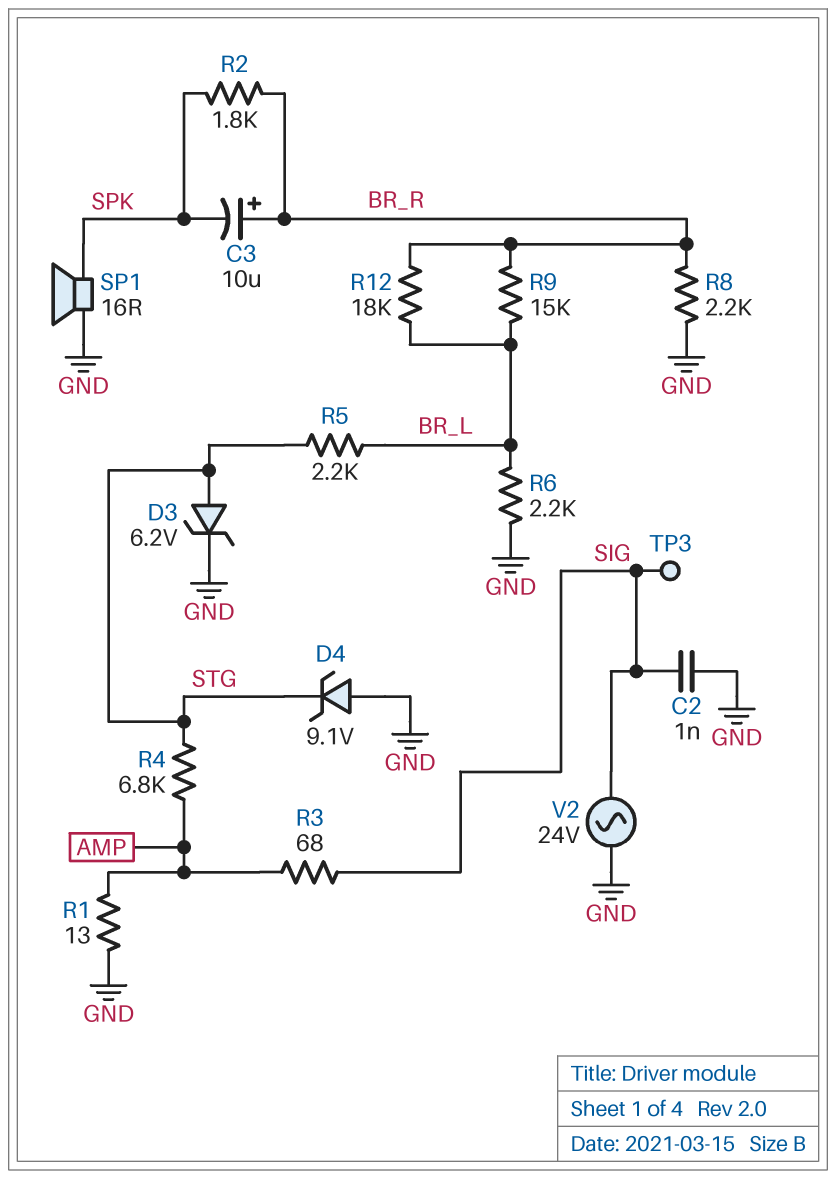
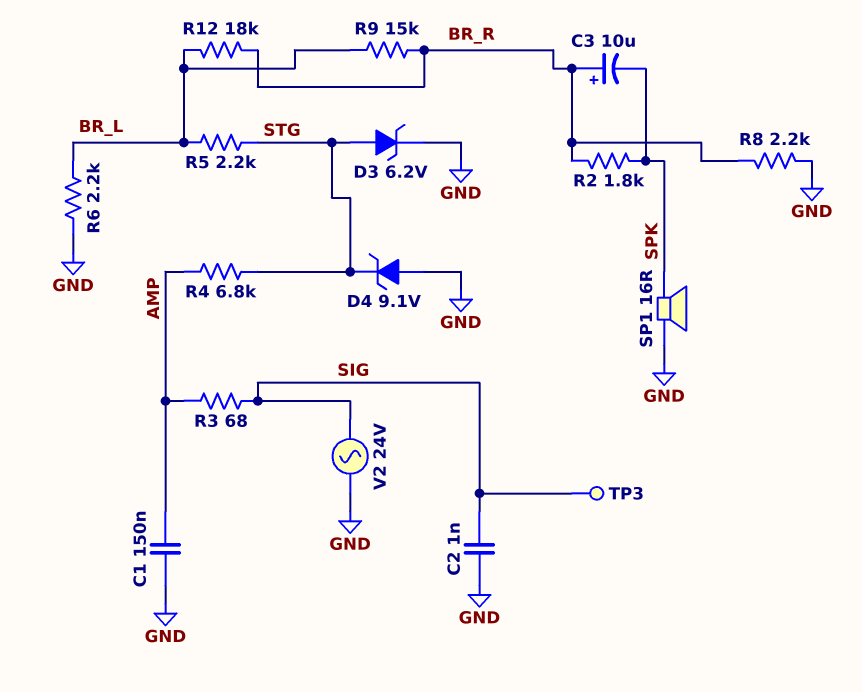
C1: none -> 150nF (AMP, GND)
R1: 13 (AMP, GND) -> none

